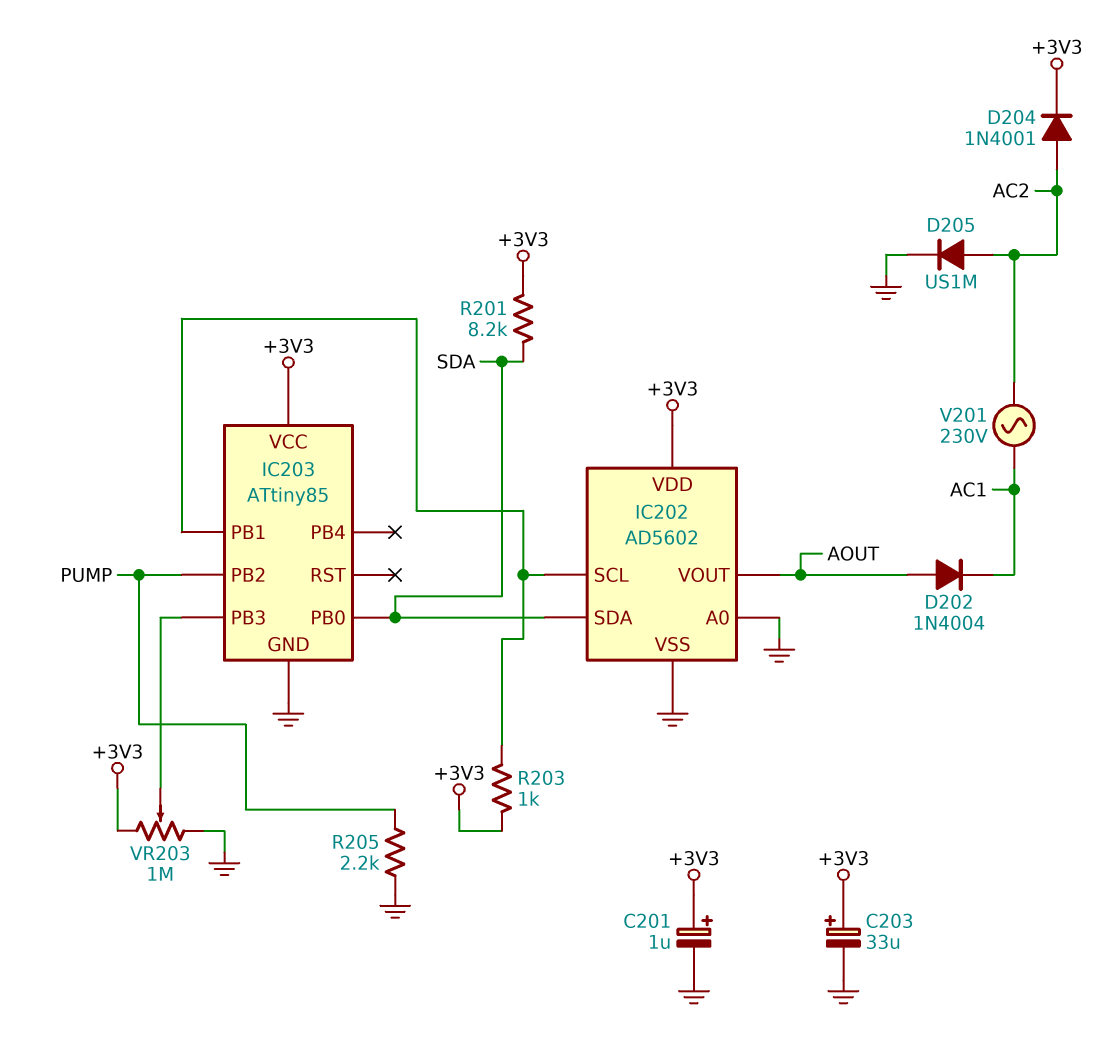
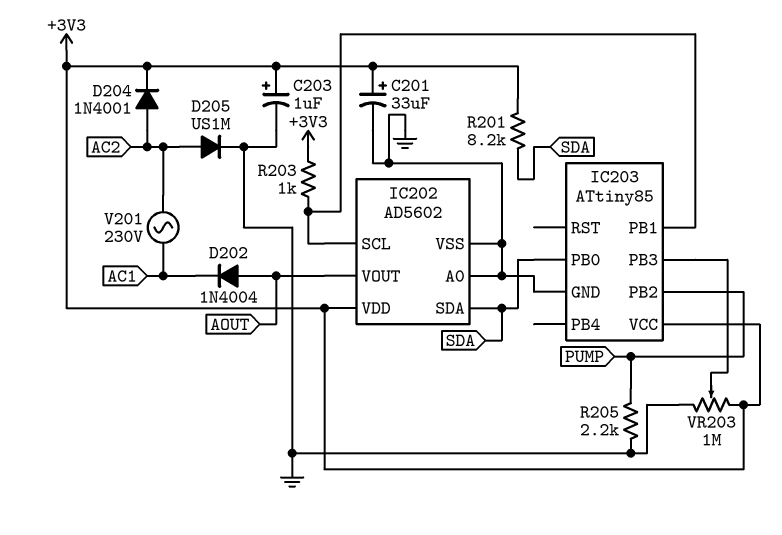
C201: 1uF (plus +3V3, minus GND) -> 33uF (plus +3V3, minus GND)
C203: 33uF (plus +3V3, minus GND) -> 1uF (plus +3V3, minus GND)

